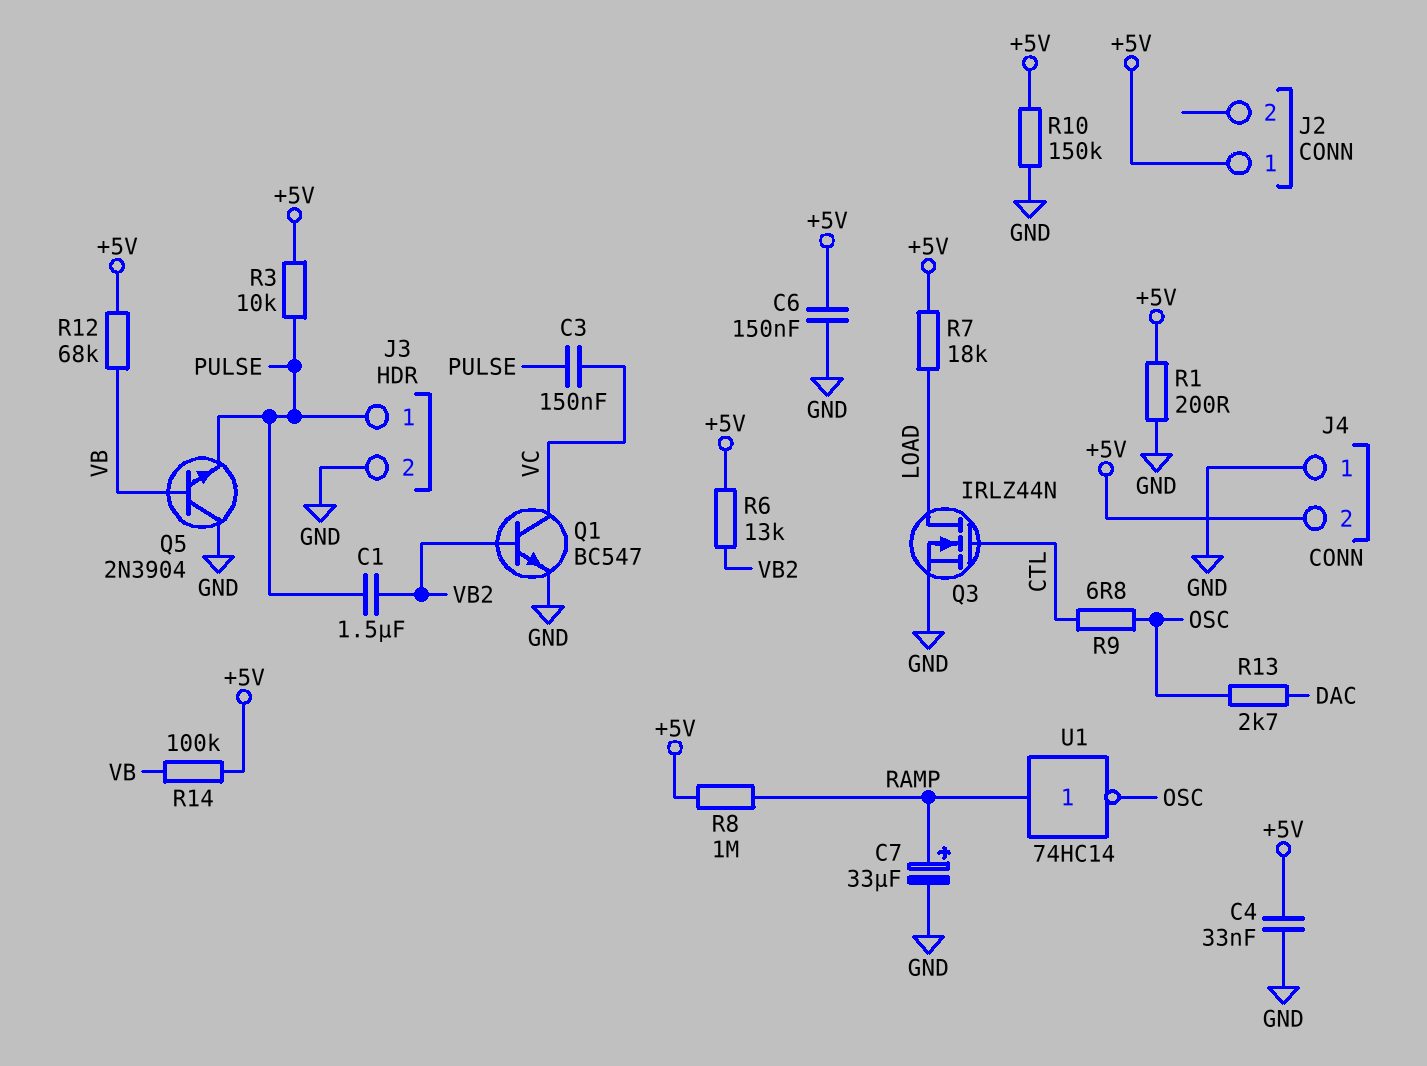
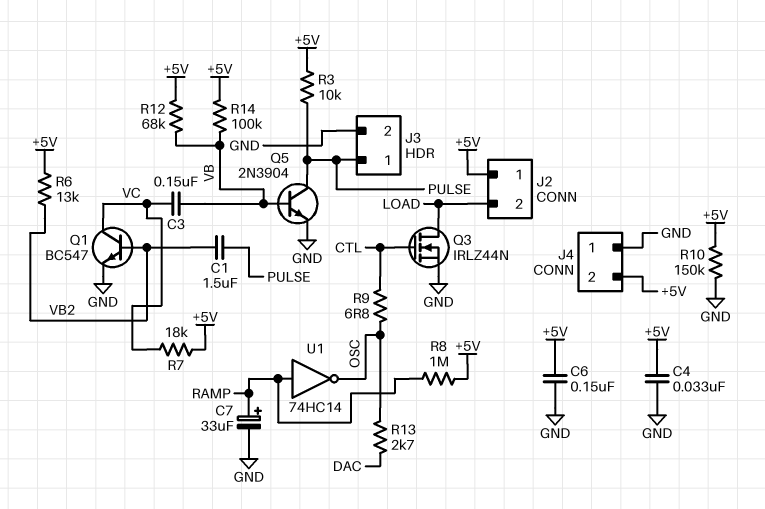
C3: 150nF (PULSE, VC) -> 150nF (VB, VC)
J2 pin 2: none -> LOAD
Q5: NPN 2N3904 (B VB, C GND, E PULSE) -> NPN 2N3904 (B VB, C PULSE, E GND)
R1: 200 (+5V, GND) -> none
R7: 18k (+5V, LOAD) -> 18k (+5V, VC)

